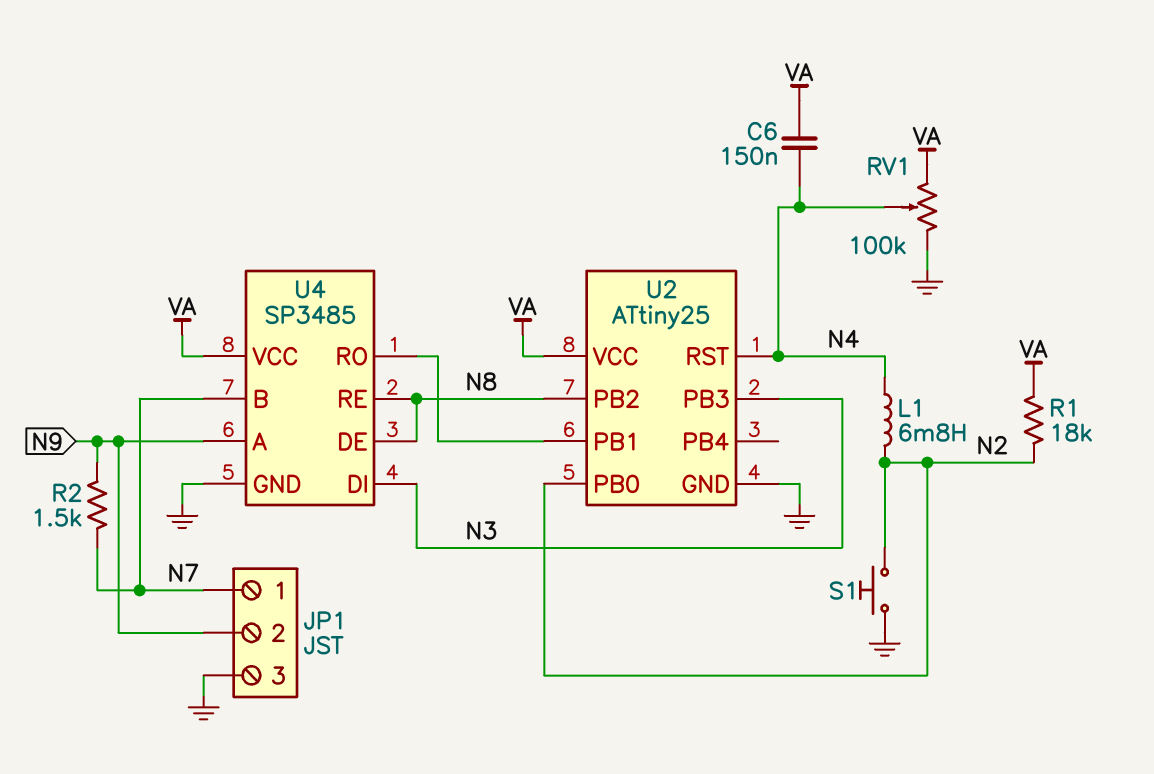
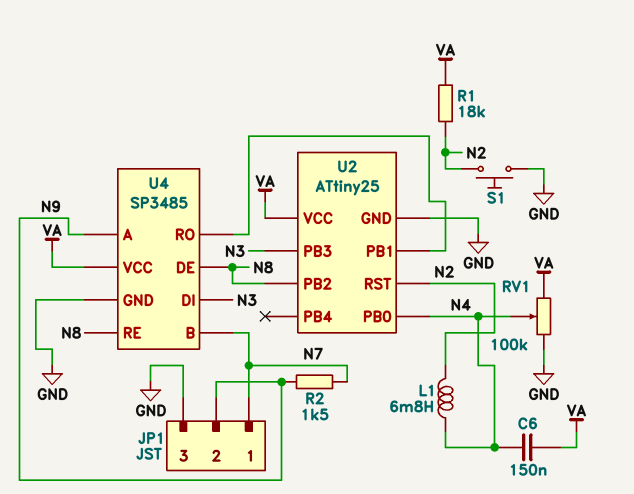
U2 pin PB0: N2 -> N4
U2 pin RST: N4 -> N2

